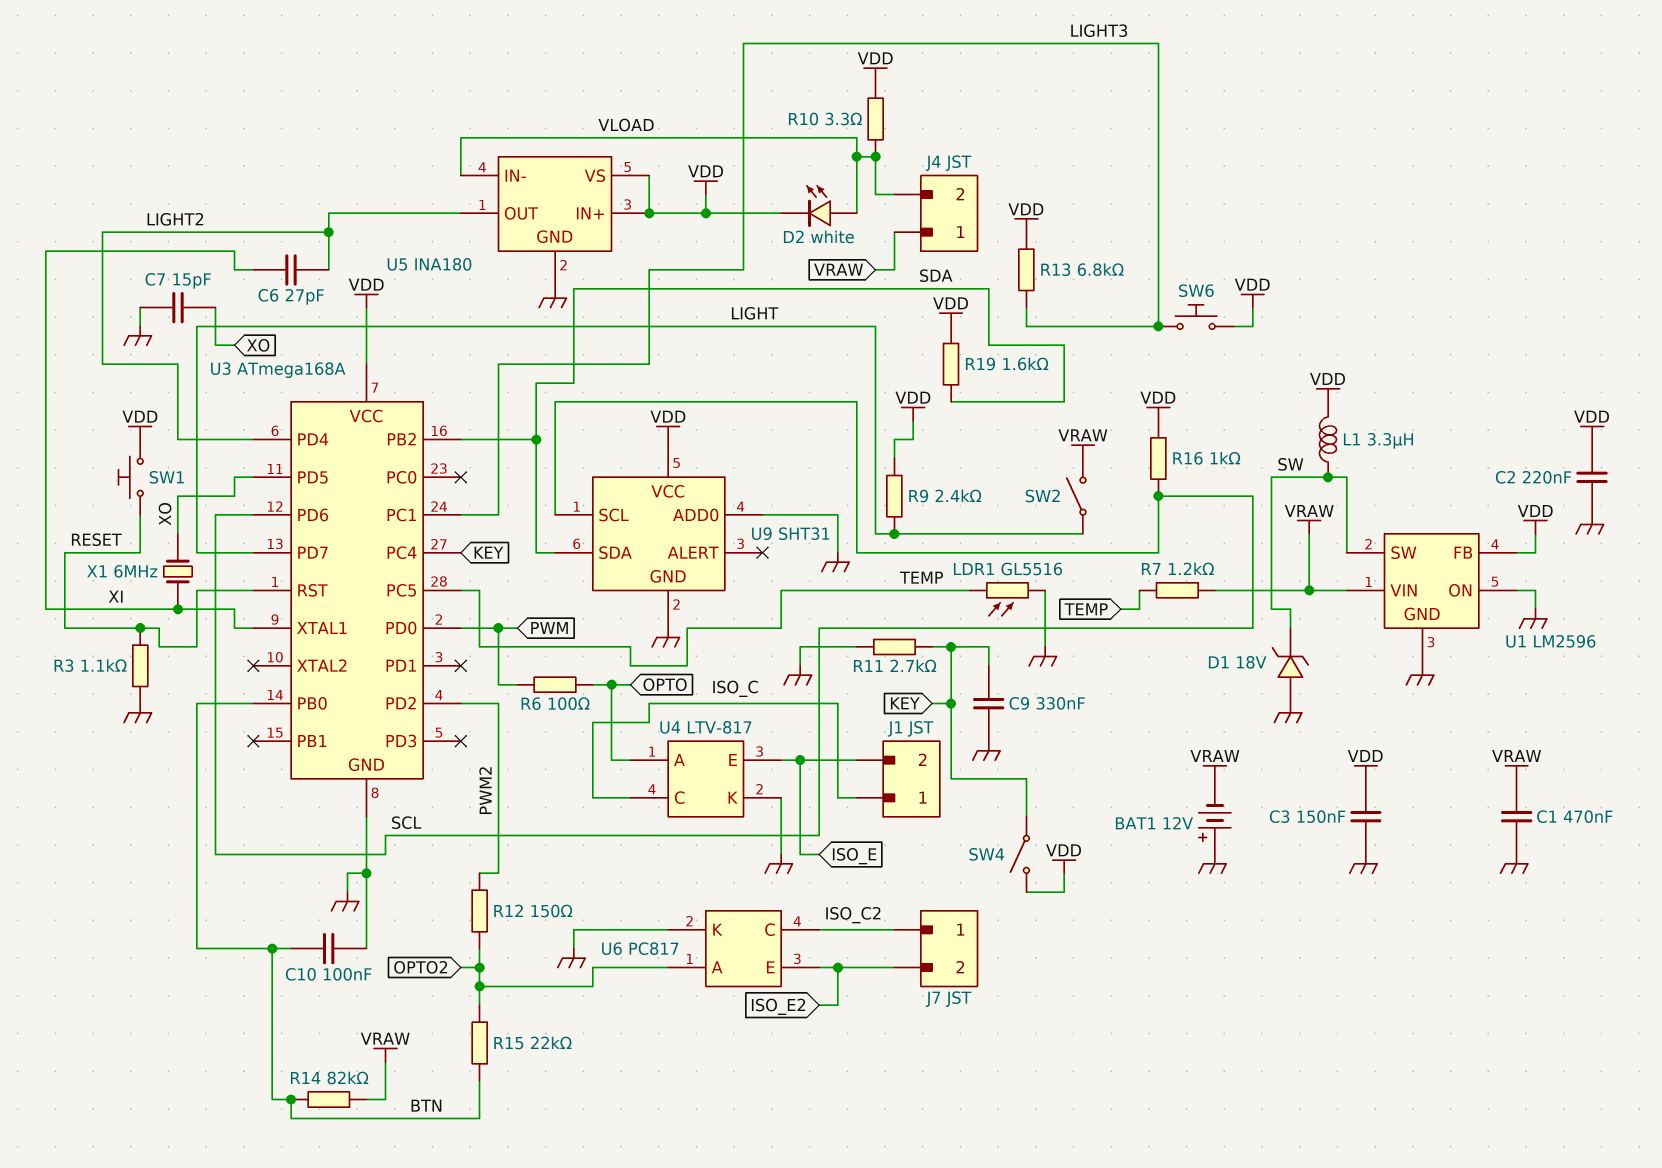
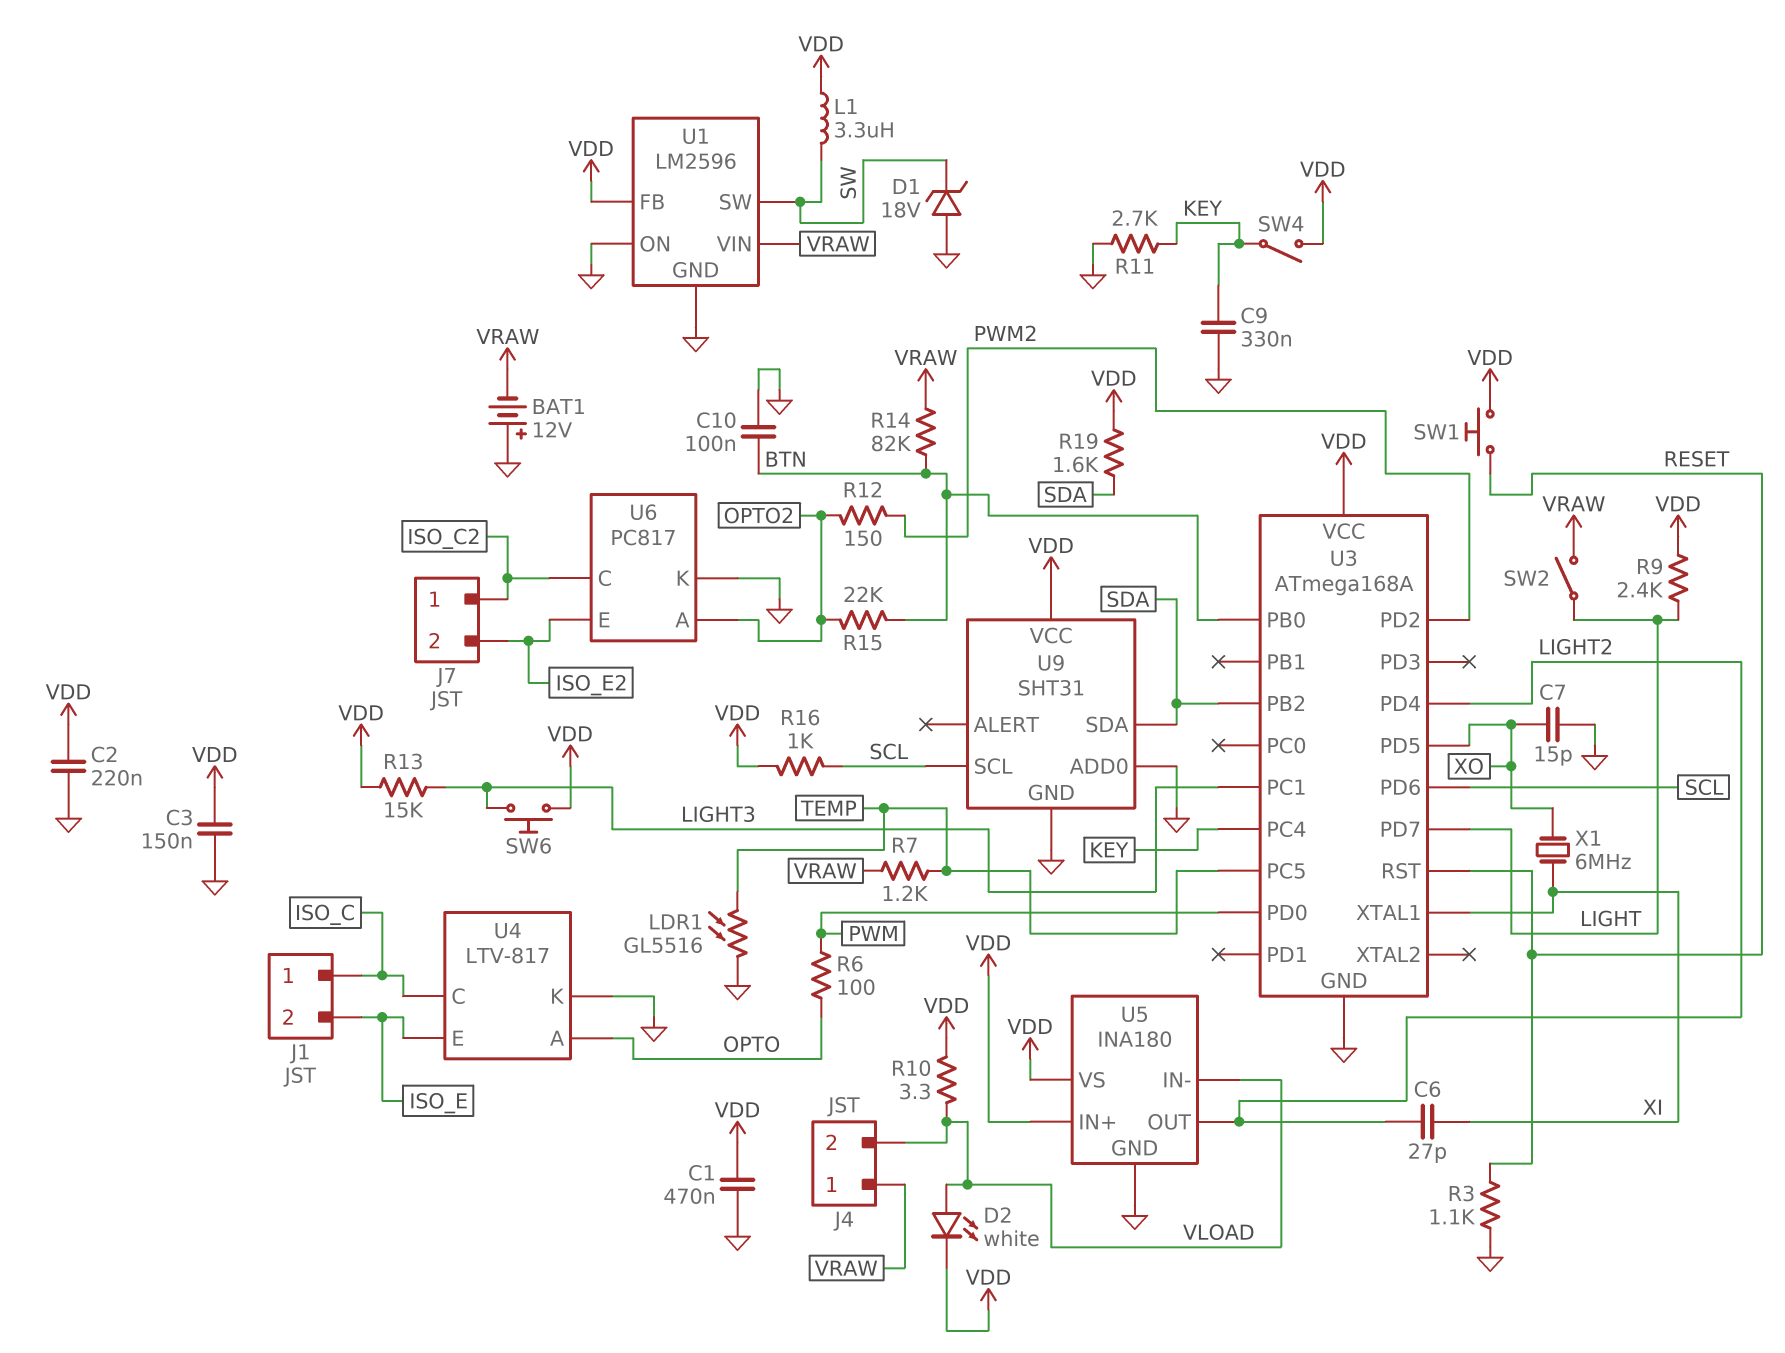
C1: 470nF (GND, VRAW) -> 470nF (GND, VDD)
R13: 6.8k (LIGHT3, VDD) -> 15k (LIGHT3, VDD)

